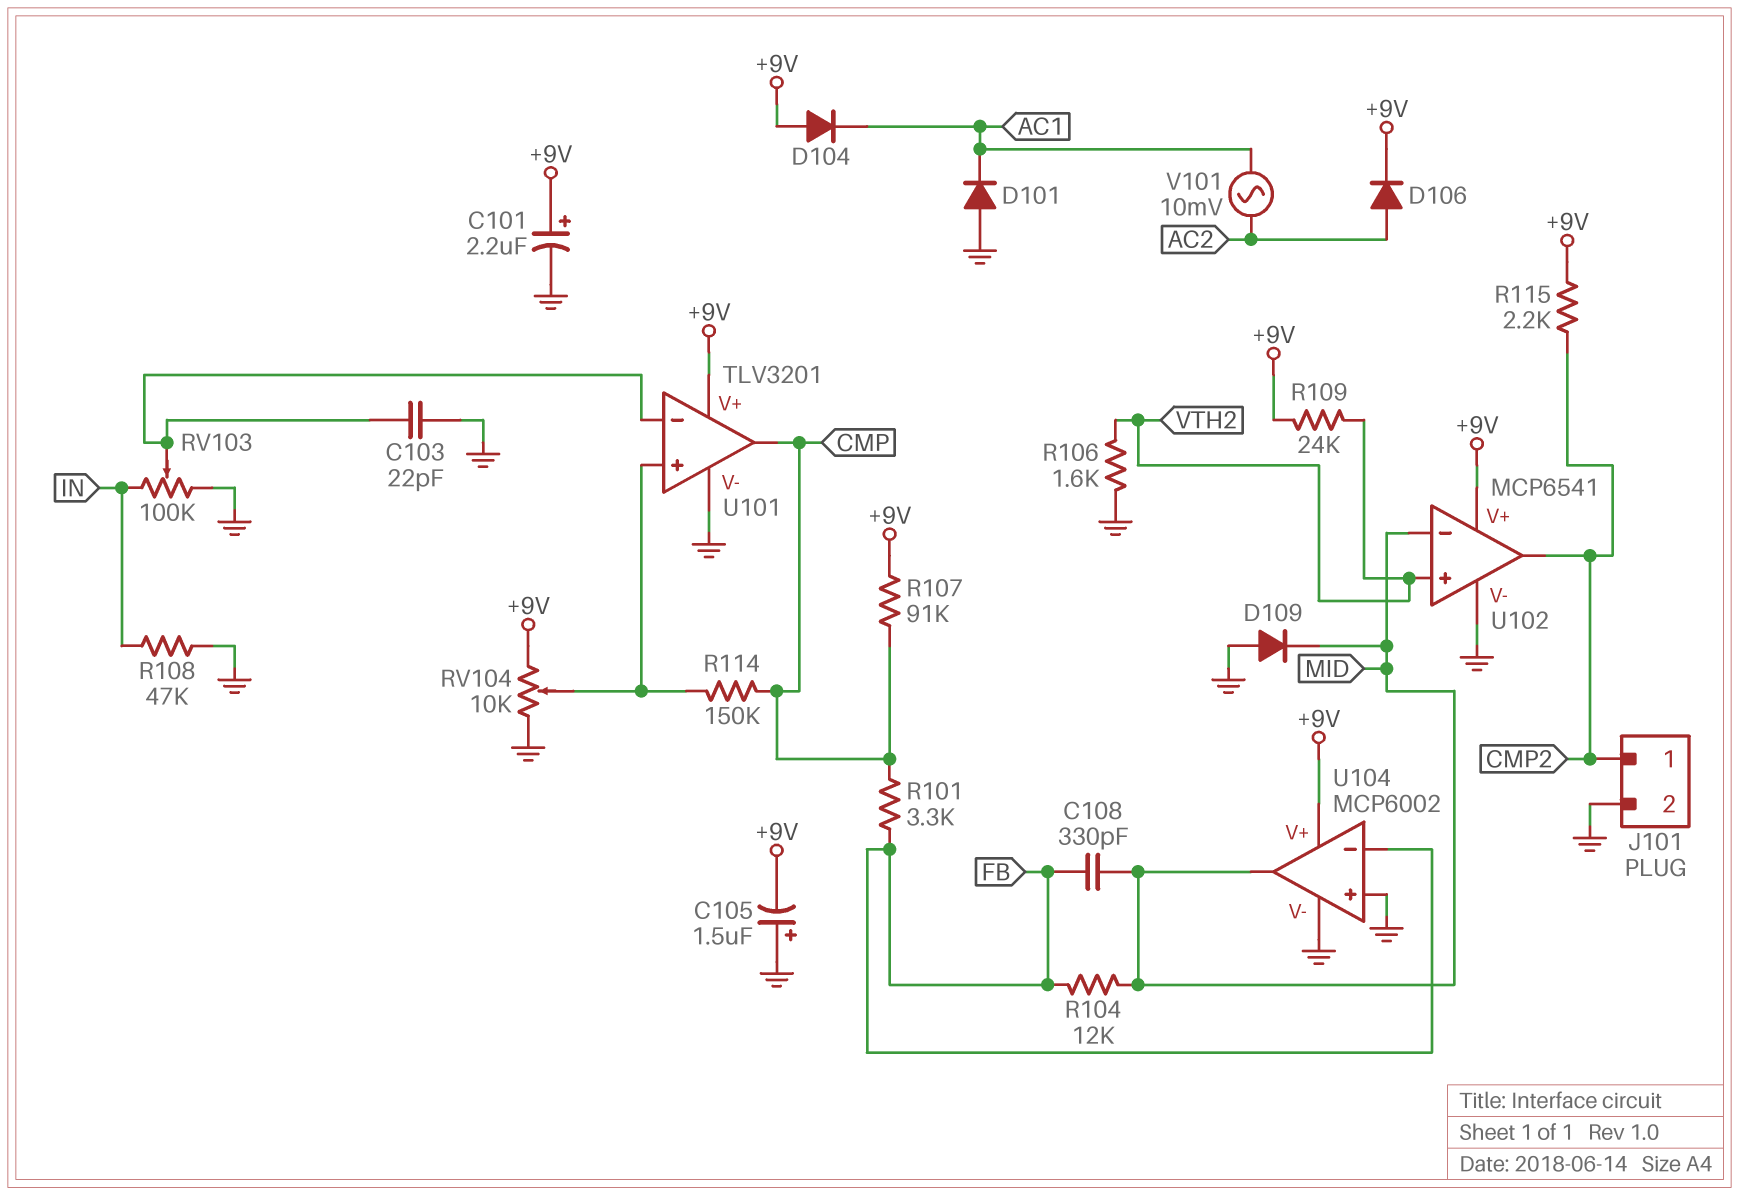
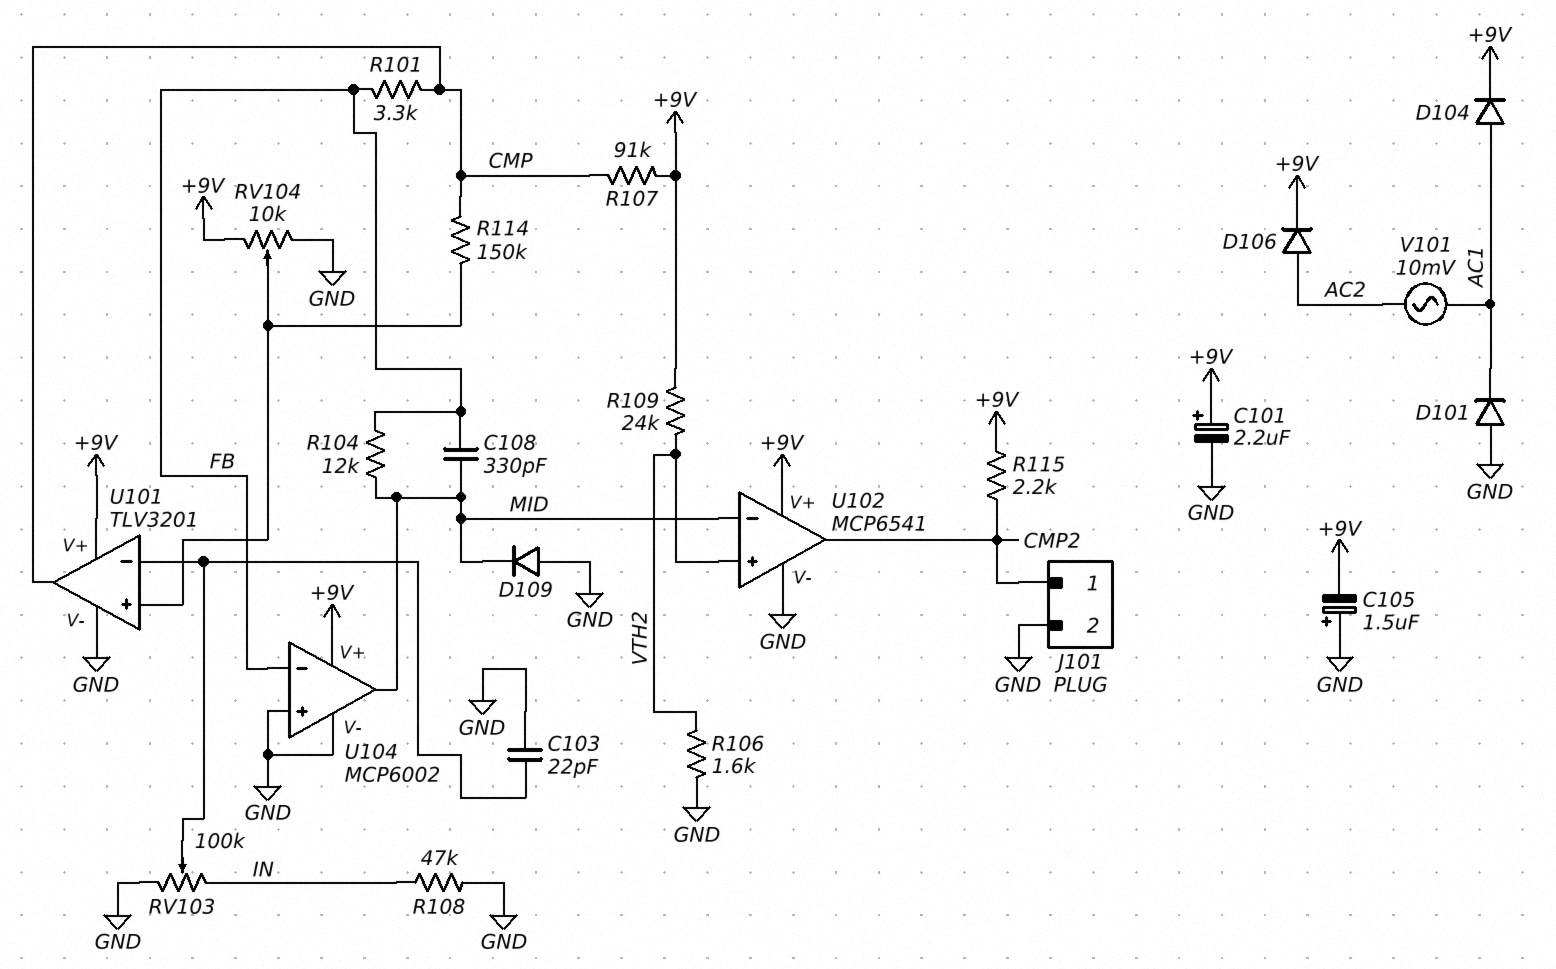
D104: diode (A +9V, K AC1) -> diode (A AC1, K +9V)

